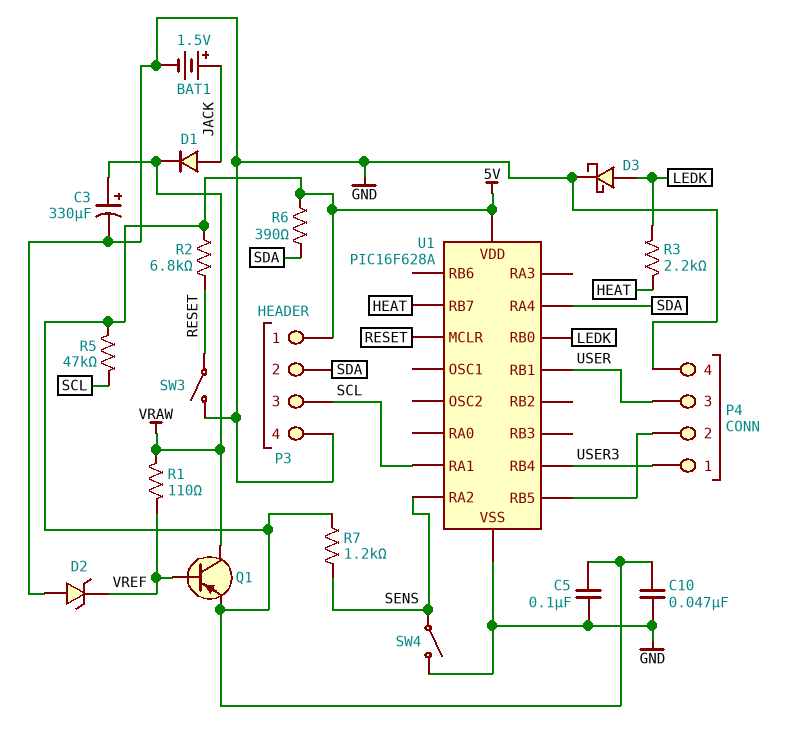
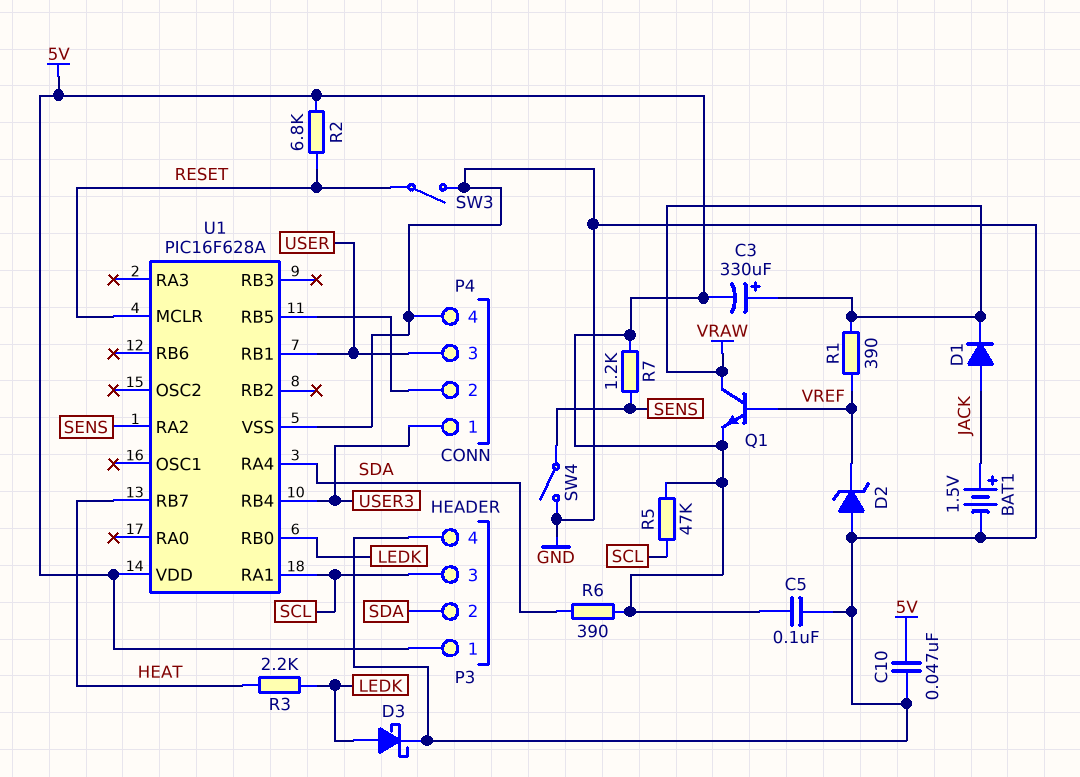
C3: 330uF (plus VRAW, minus GND) -> 330uF (plus VRAW, minus 5V)
Q1: PNP (B VREF, C VRAW, E 5V) -> NPN (B VREF, C VRAW, E 5V)
R1: 110 (VRAW, VREF) -> 390 (VRAW, VREF)

